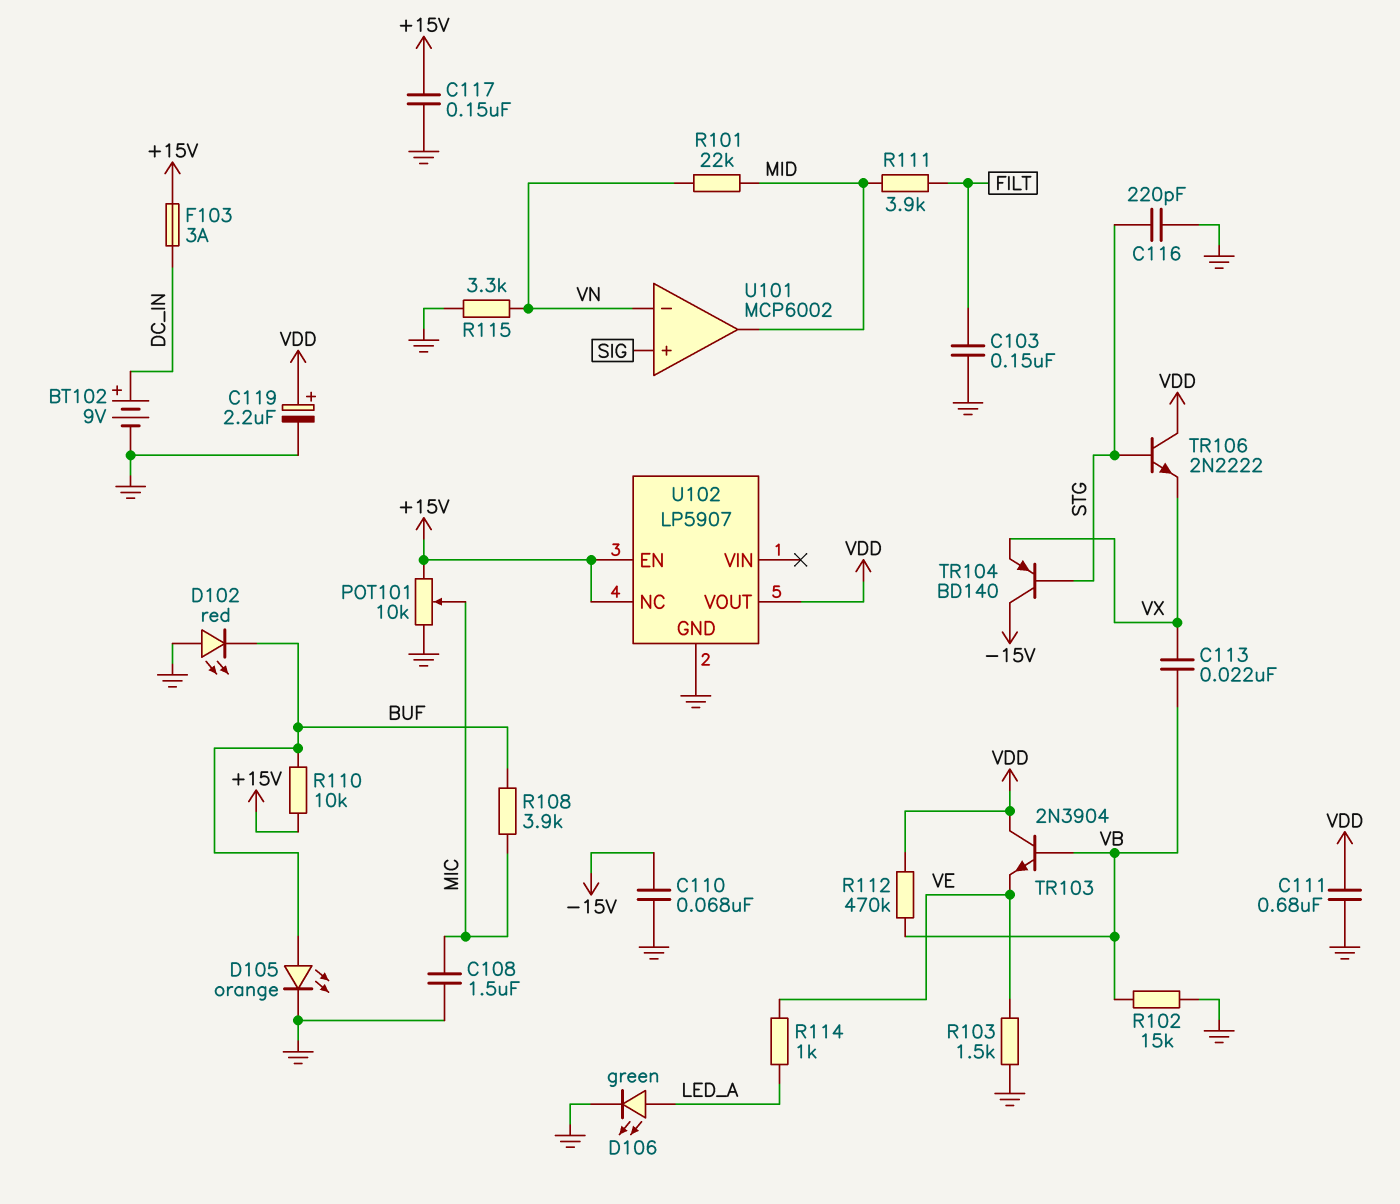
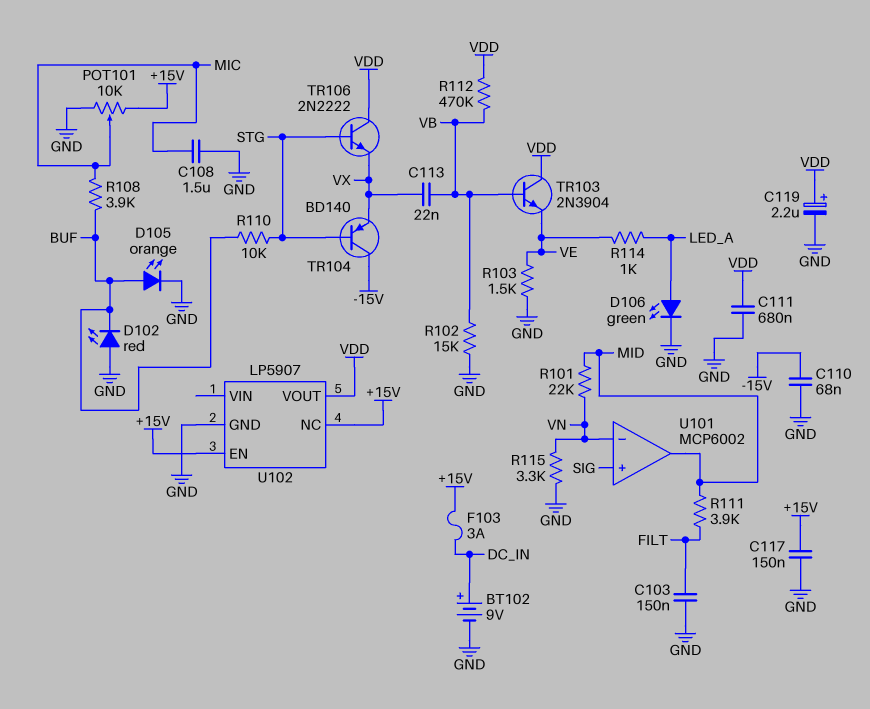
C116: 220pF (GND, STG) -> none
R110: 10k (+15V, BUF) -> 10k (BUF, STG)

